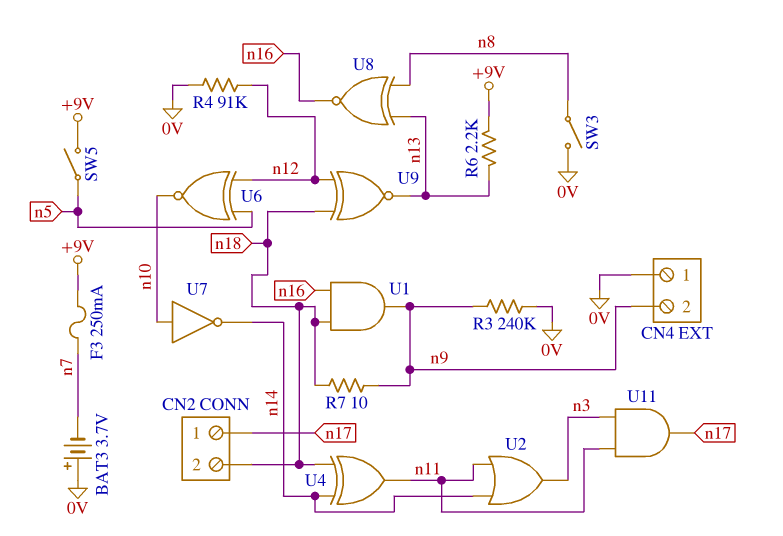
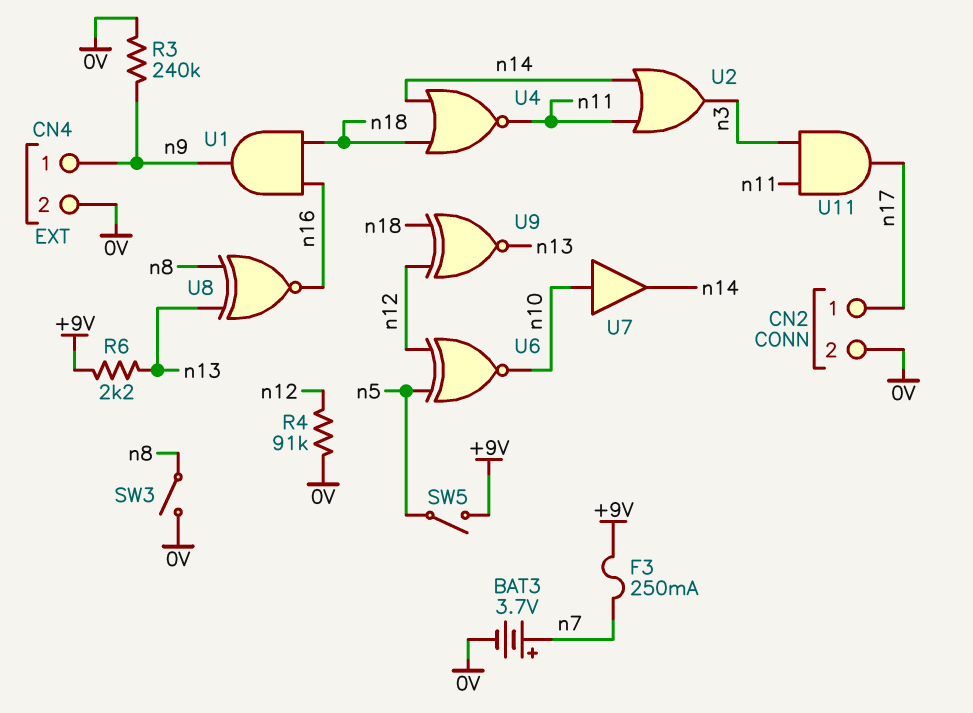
BAT3: 3.7V (plus 0V, minus n7) -> 3.7V (plus n7, minus 0V)
CN2 pin 2: n18 -> 0V
CN4 pin 1: 0V -> n9
CN4 pin 2: n9 -> 0V
R7: 10 (n9, n18) -> none
U4: XOR (in n14, in n18, out n11) -> NOR (in n14, in n18, out n11)
U7: NOT (in n10, out n14) -> buffer (in n10, out n14)

